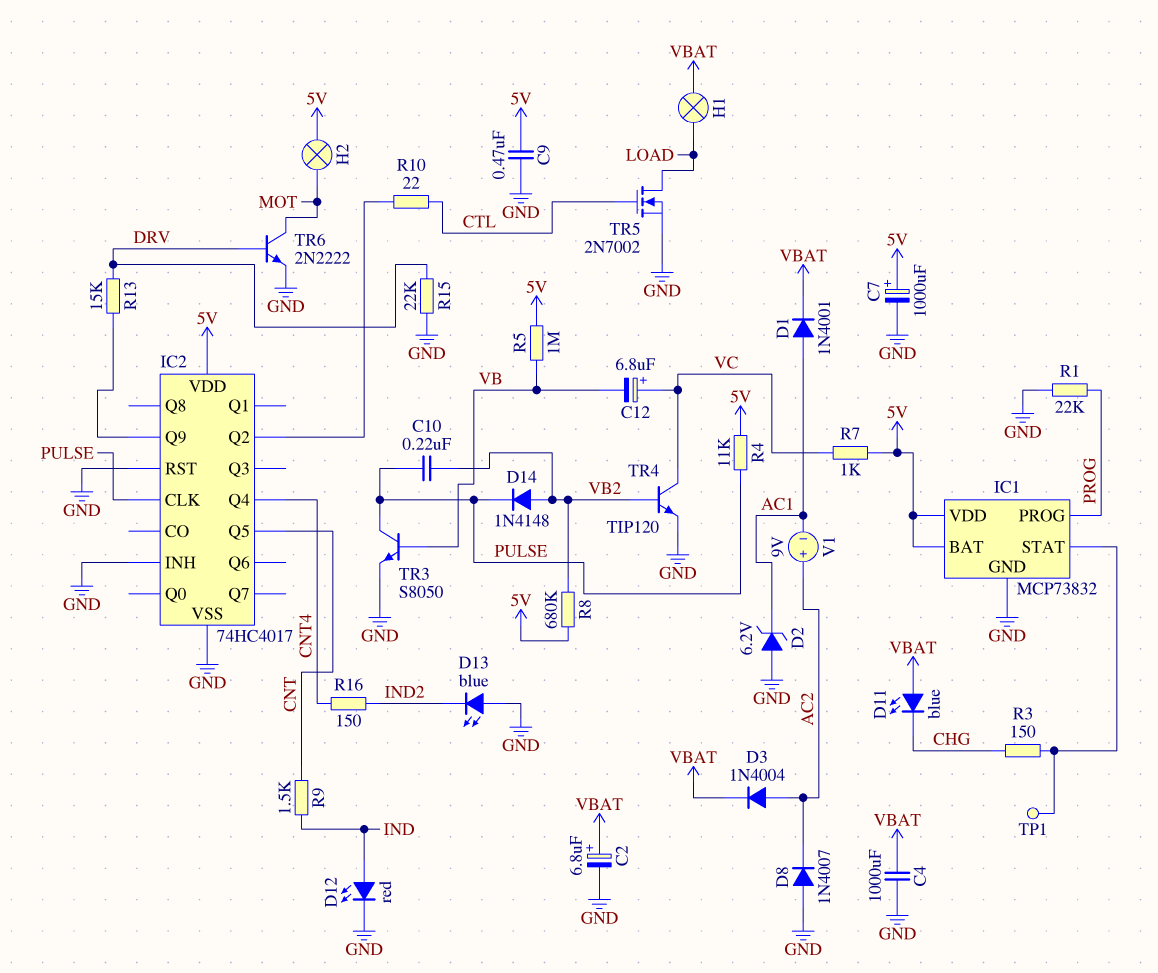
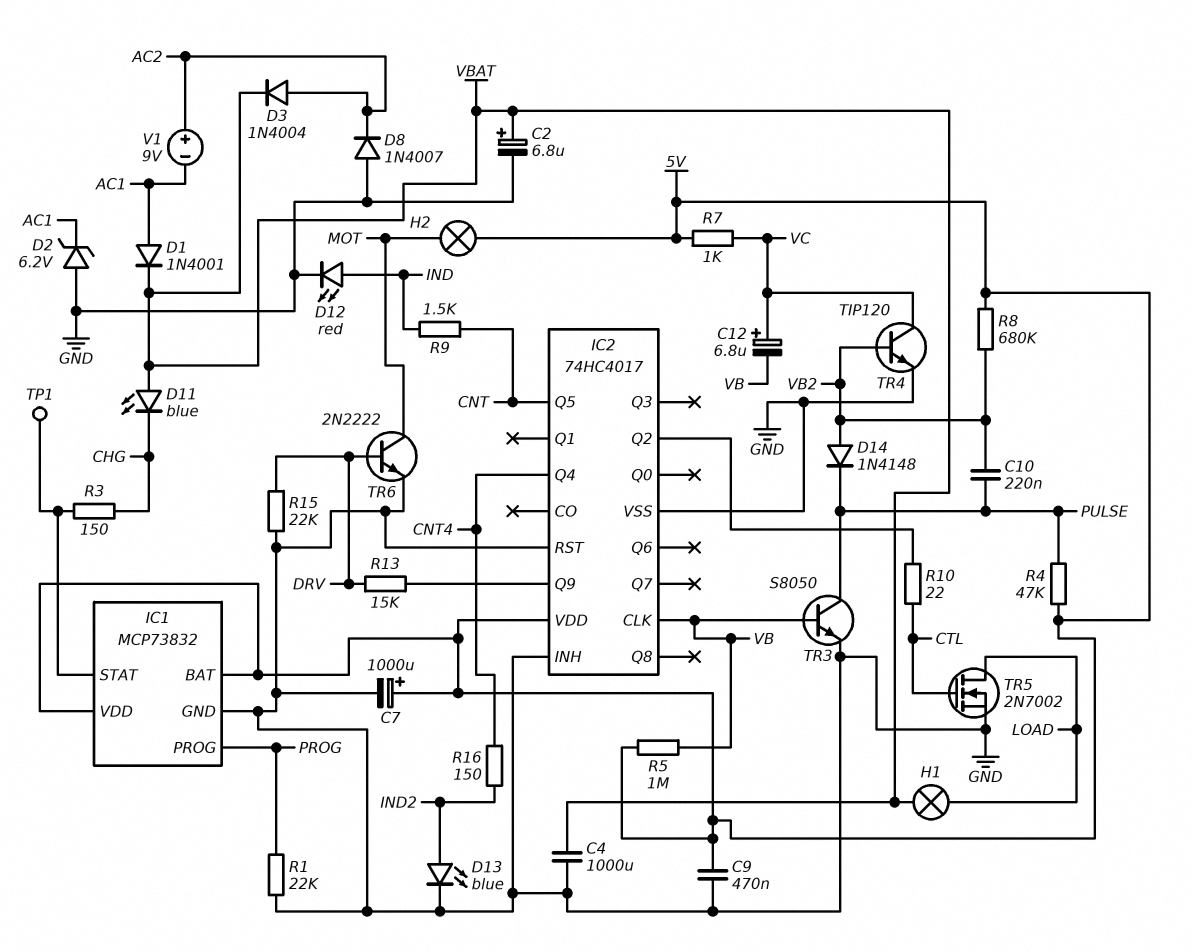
D13: LED blue (A GND, K IND2) -> LED blue (A IND2, K GND)
IC2 pin CLK: PULSE -> VB
R4: 11k (5V, PULSE) -> 47k (5V, PULSE)

